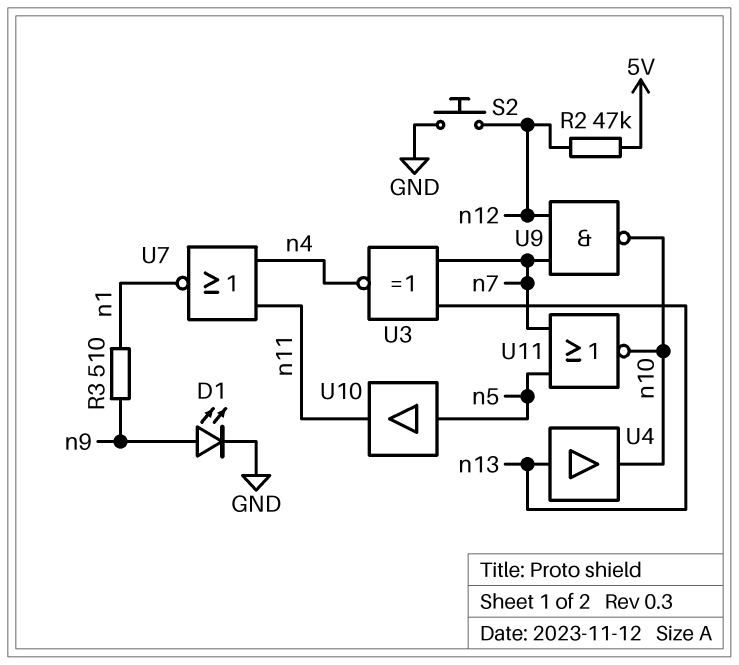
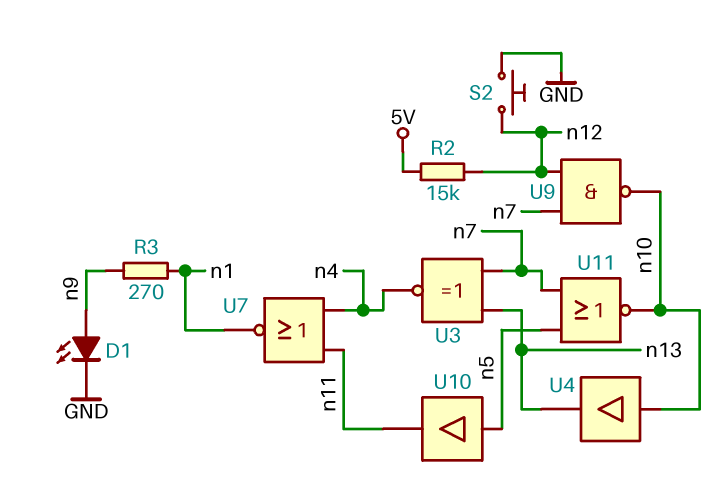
R2: 47k (5V, n12) -> 15k (5V, n12)
R3: 510 (n1, n9) -> 270 (n1, n9)
U4: buffer (in n13, out n10) -> buffer (in n10, out n13)

